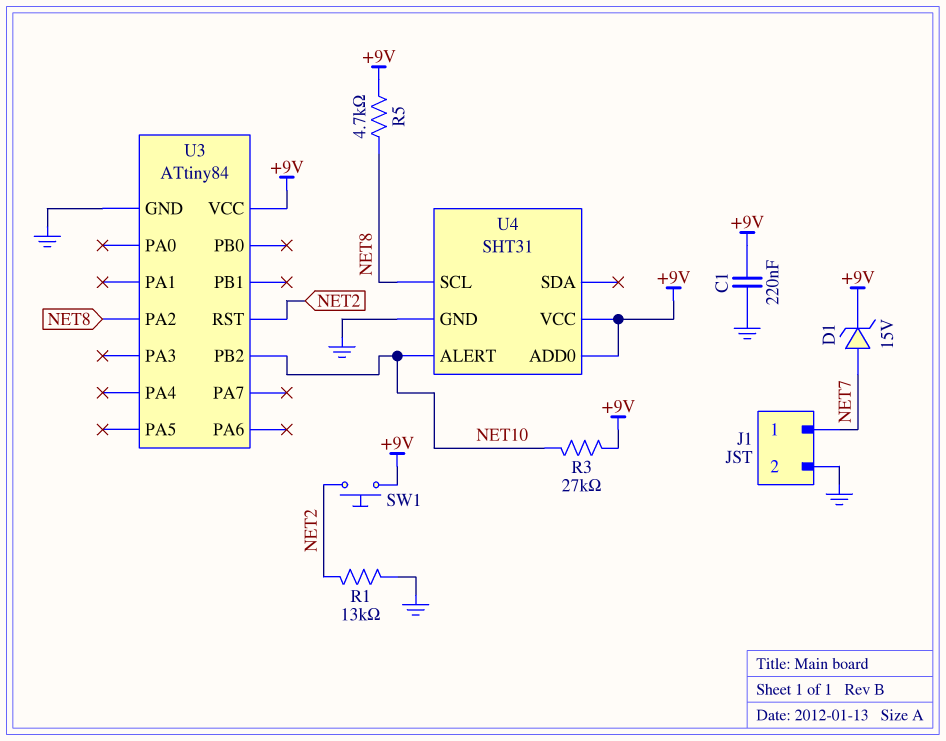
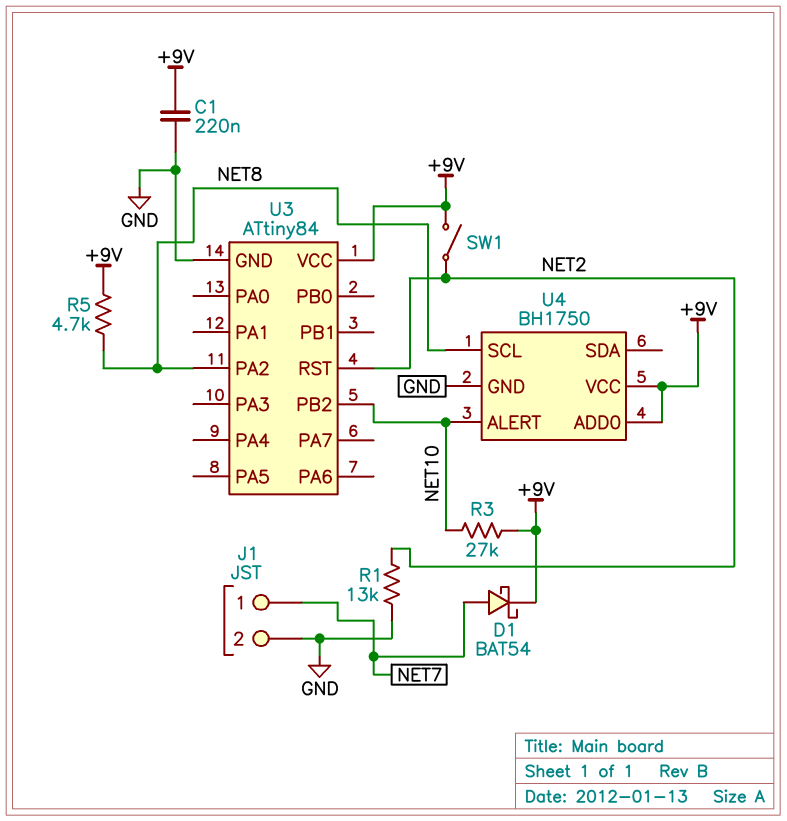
D1: zener 15V (A NET7, K +9V) -> schottky BAT54 (A NET7, K +9V)
SW1: button (+9V, NET2) -> switch (+9V, NET2)
U4: SHT31 -> BH1750

